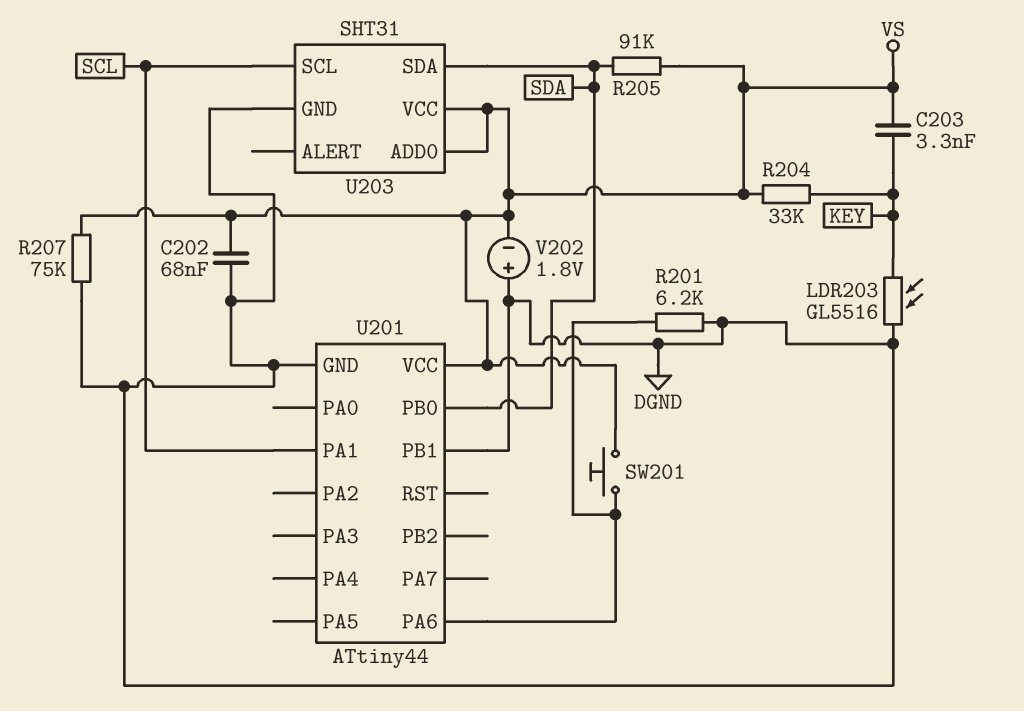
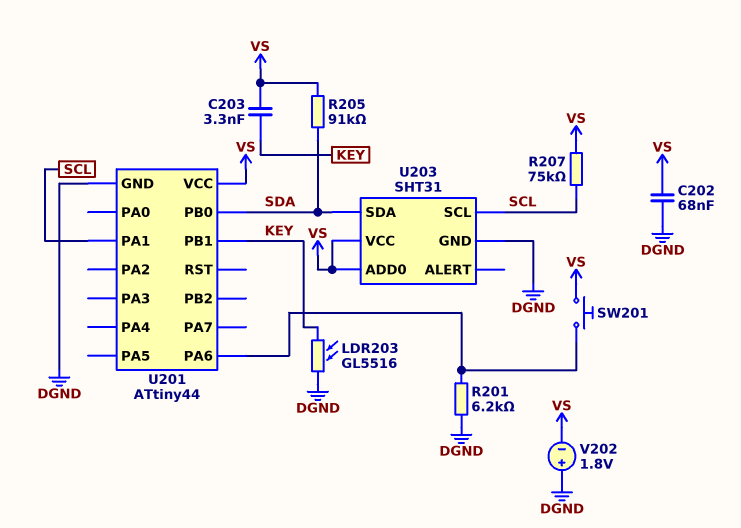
R204: 33k (KEY, VS) -> none
R207: 75k (DGND, VS) -> 75k (SCL, VS)
U201 pin PB1: DGND -> KEY

